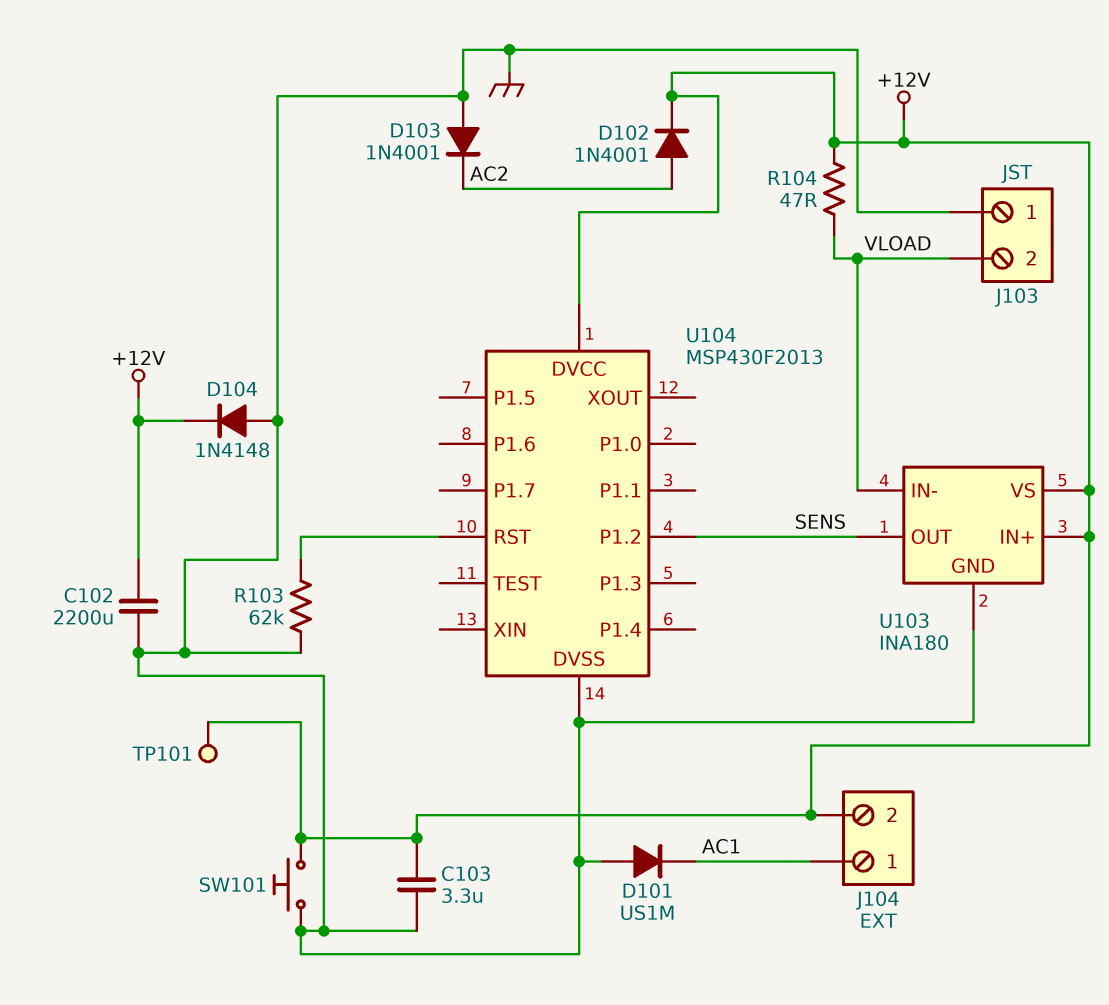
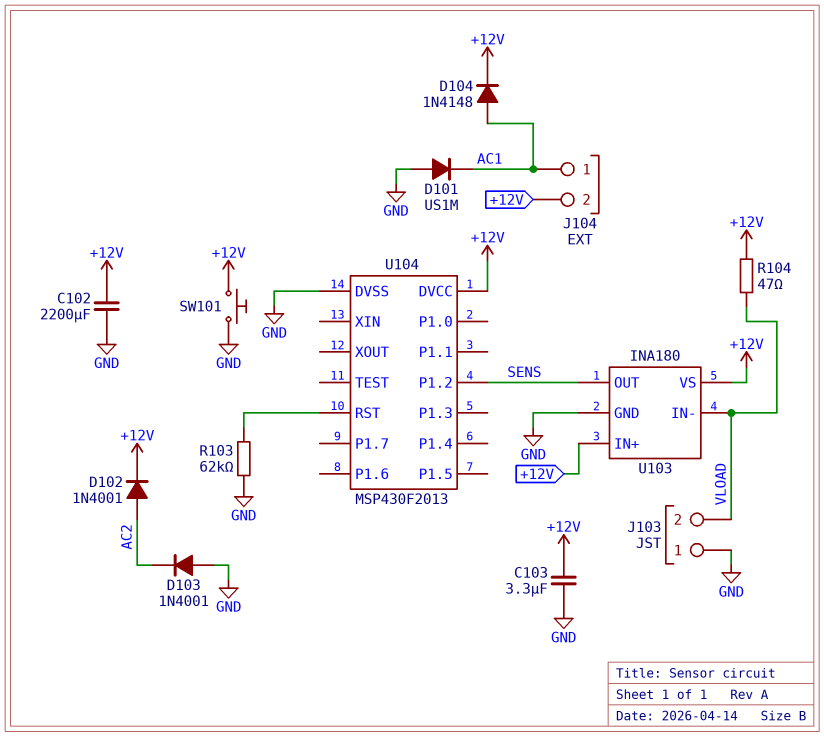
D104: diode 1N4148 (A GND, K +12V) -> diode 1N4148 (A AC1, K +12V)
TP101: test point (+12V) -> none

